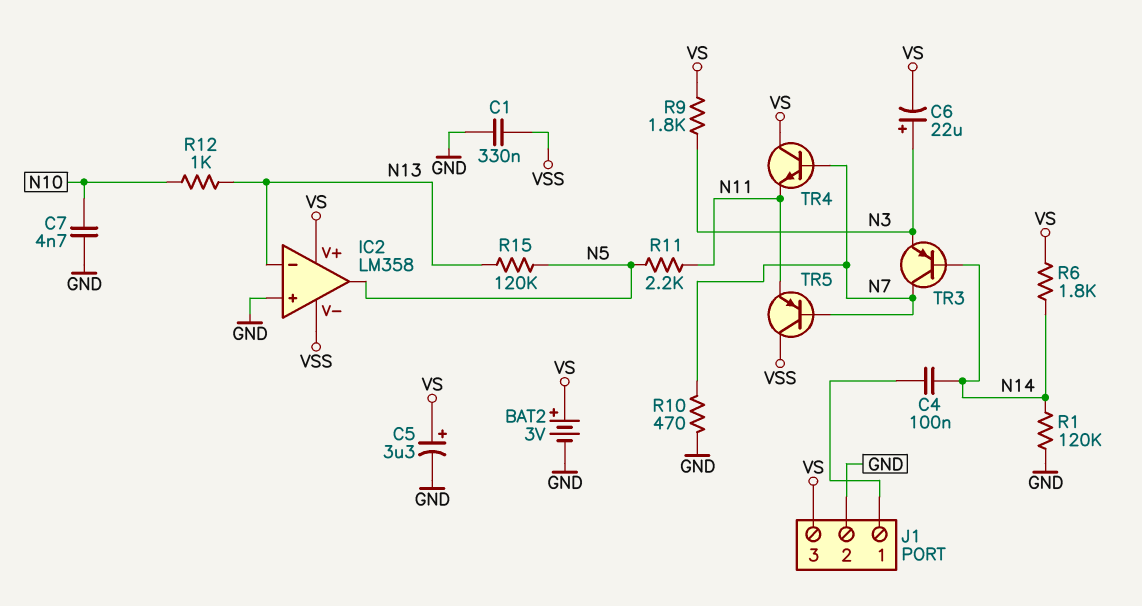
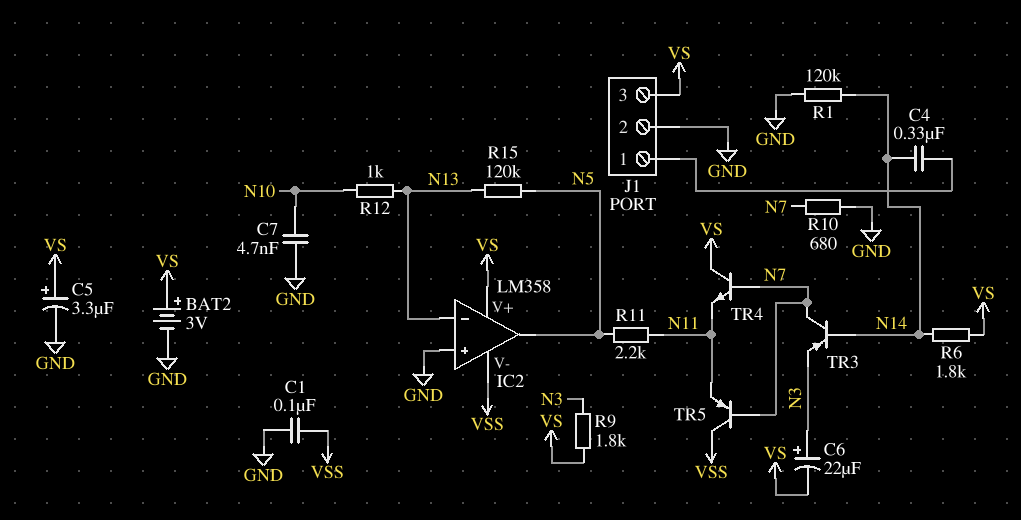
C1: 330nF (GND, VSS) -> 100nF (GND, VSS)
C4: 100nF (J1/1, N14) -> 330nF (J1/1, N14)
R10: 470 (GND, N7) -> 680 (GND, N7)

